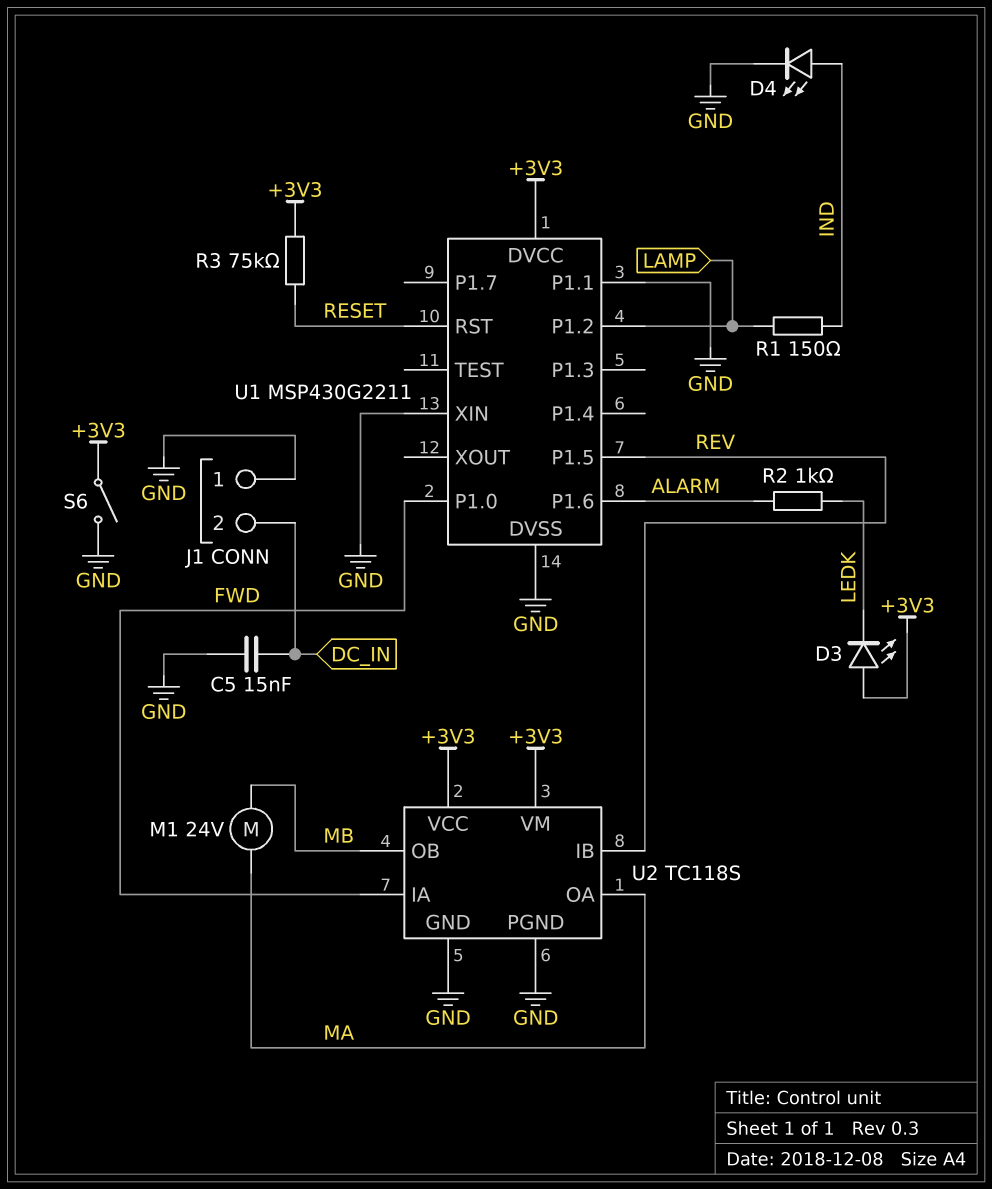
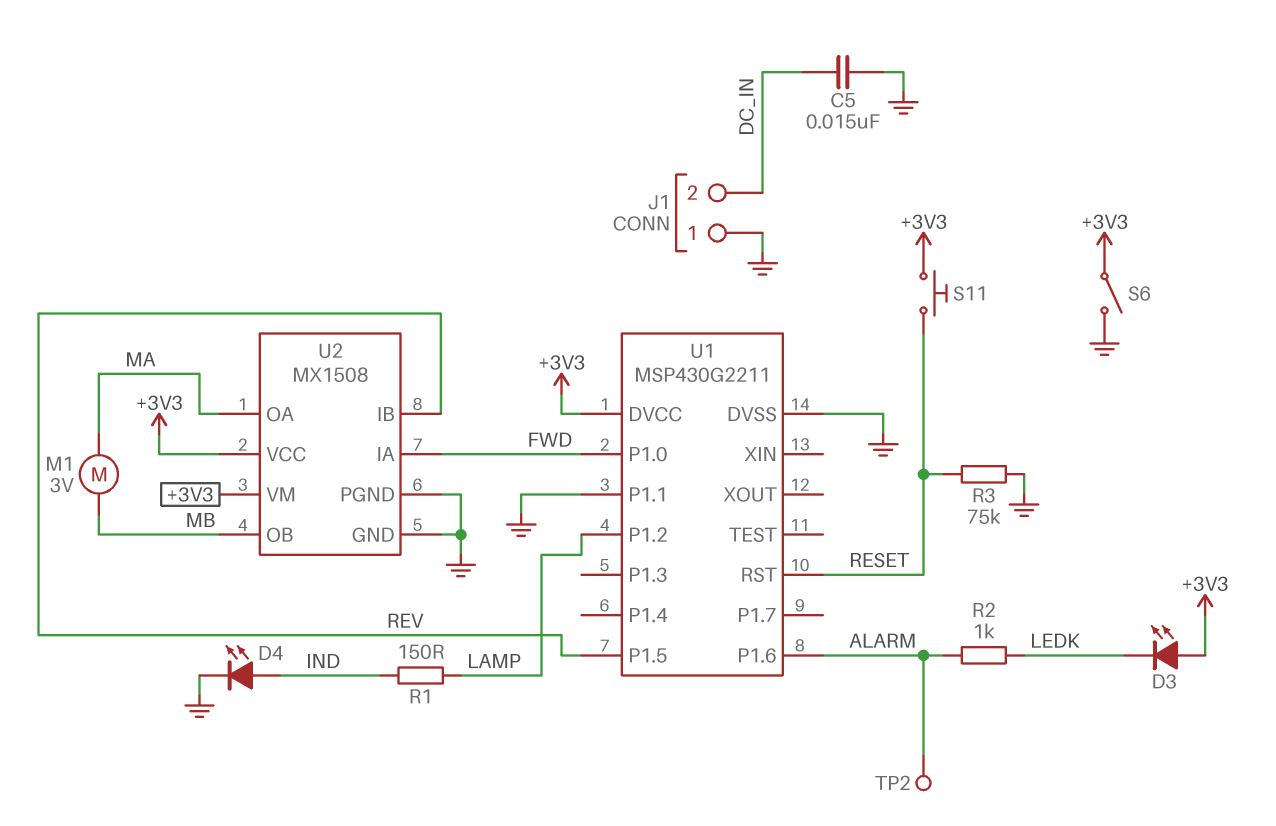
M1: motor 24V (MA, MB) -> motor 3V (MA, MB)
R3: 75k (+3V3, RESET) -> 75k (GND, RESET)
S11: none -> button (+3V3, RESET)
TP2: none -> test point (ALARM)
U1 pin XIN: GND -> none
U2: TC118S -> MX1508

